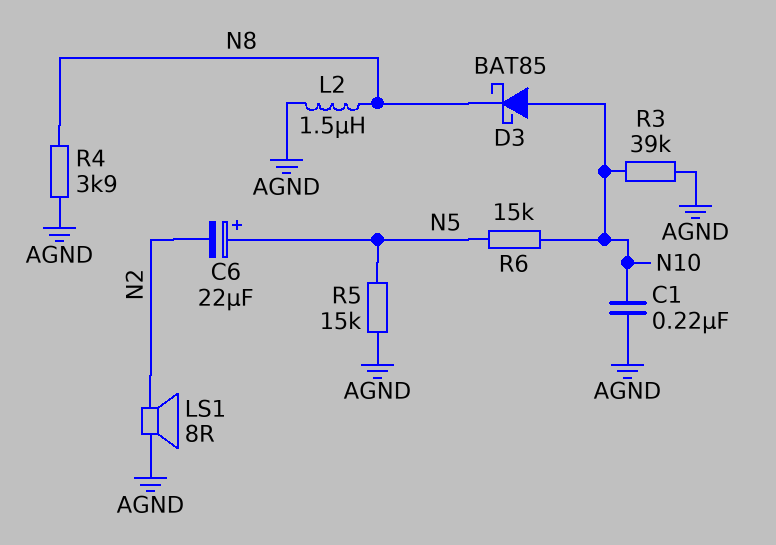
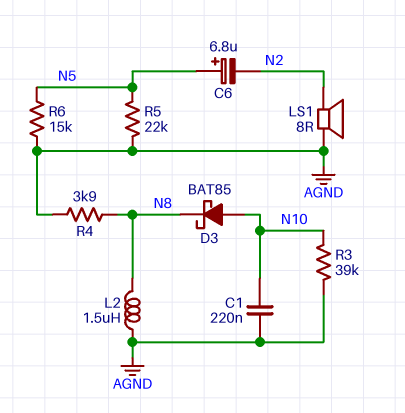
C6: 22uF (plus N5, minus N2) -> 6.8uF (plus N5, minus N2)
R5: 15k (AGND, N5) -> 22k (AGND, N5)
R6: 15k (N5, N10) -> 15k (AGND, N5)

